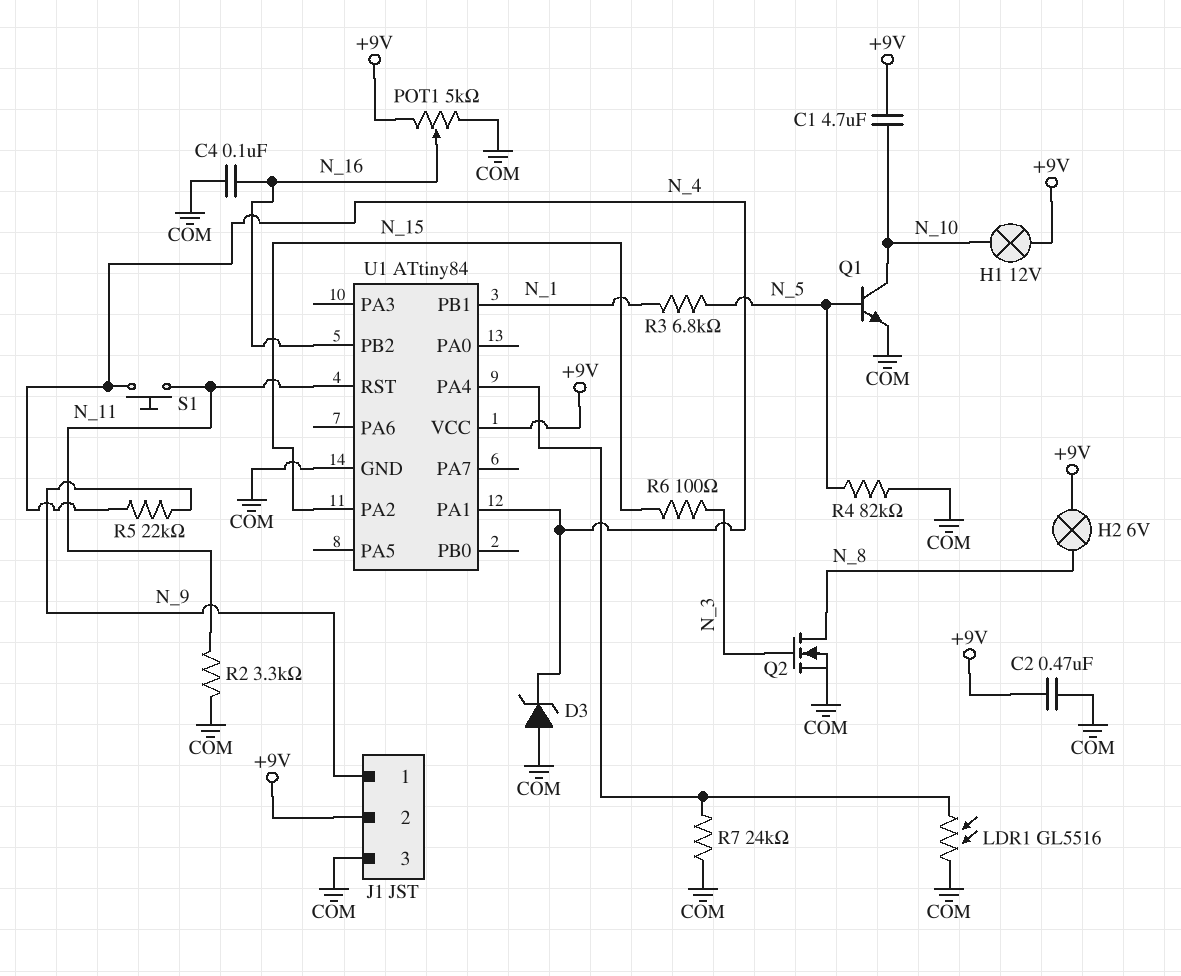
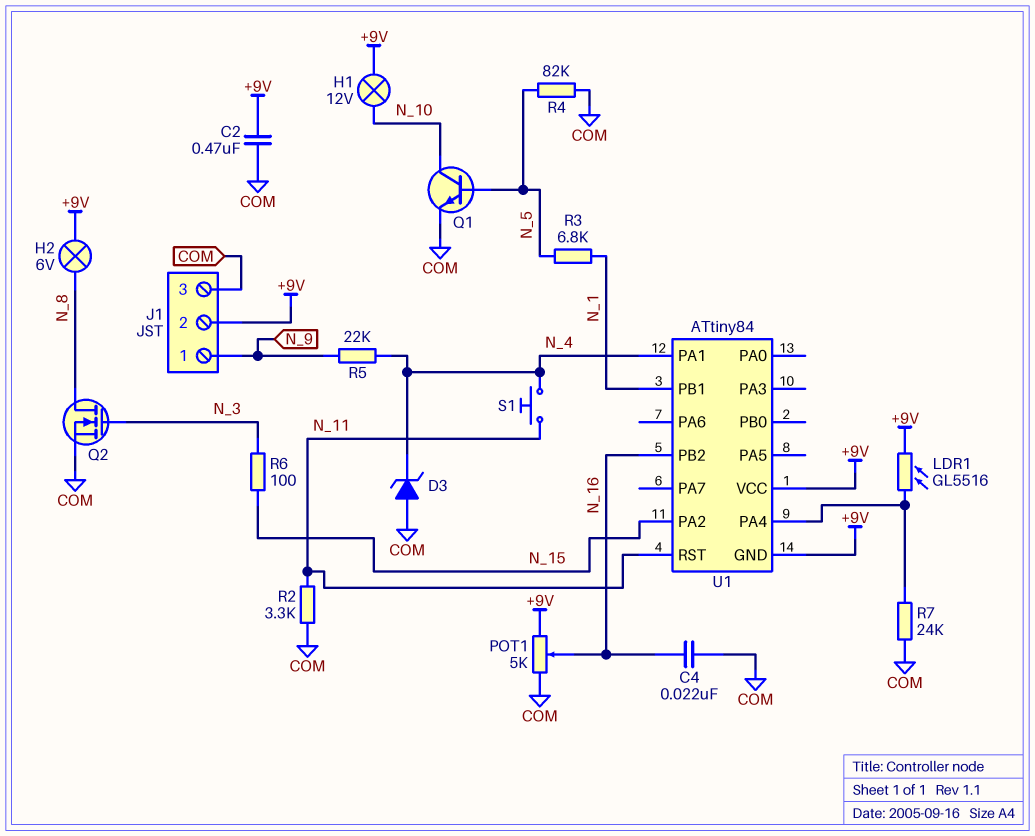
C1: 4.7uF (+9V, N_10) -> none
C4: 100nF (COM, N_16) -> 22nF (COM, N_16)
LDR1: GL5516 (COM, U1/PA4) -> GL5516 (+9V, U1/PA4)
U1 pin GND: COM -> +9V

